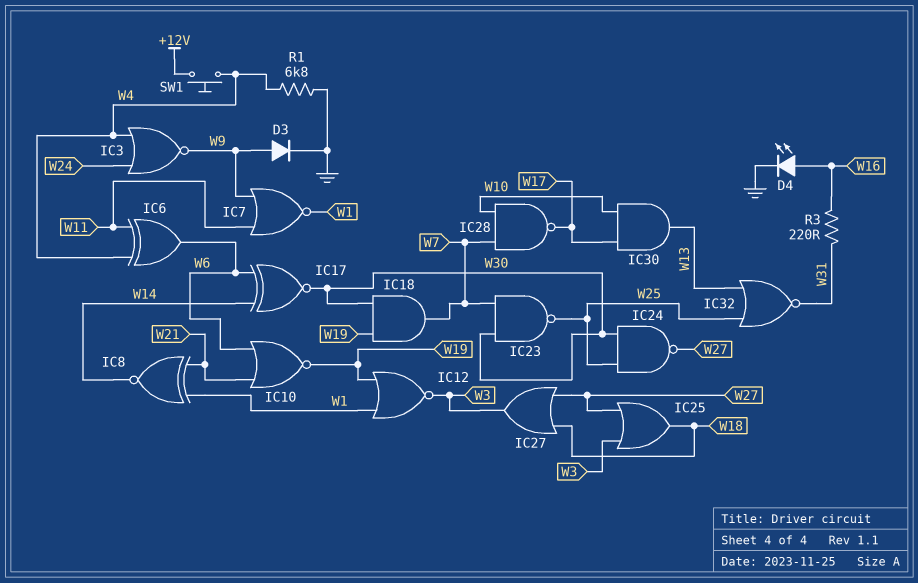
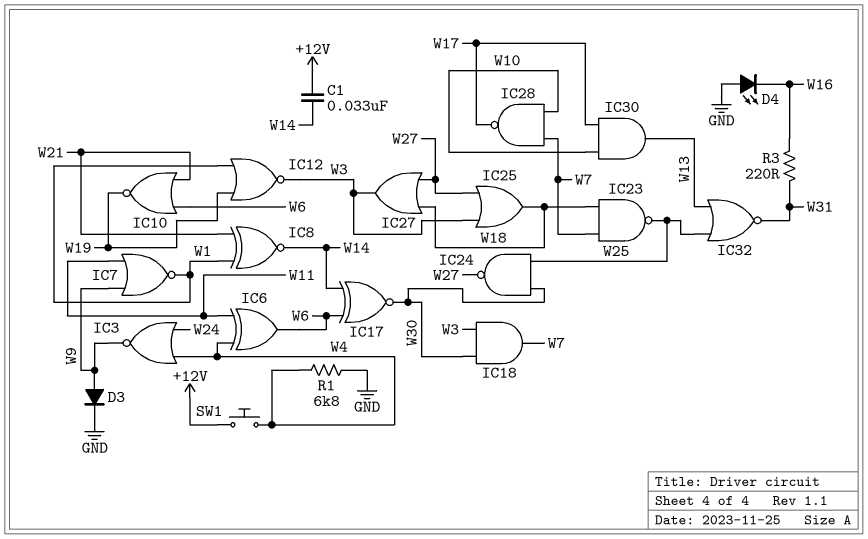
C1: none -> 33nF (+12V, W14)
D4: LED (A W16, K GND) -> LED (A GND, K W16)
IC18: AND (in W19, in W30, out W7) -> AND (in W3, in W30, out W7)
IC23: NAND (in W7, in W30, out W25) -> NAND (in W7, in W18, out W25)

